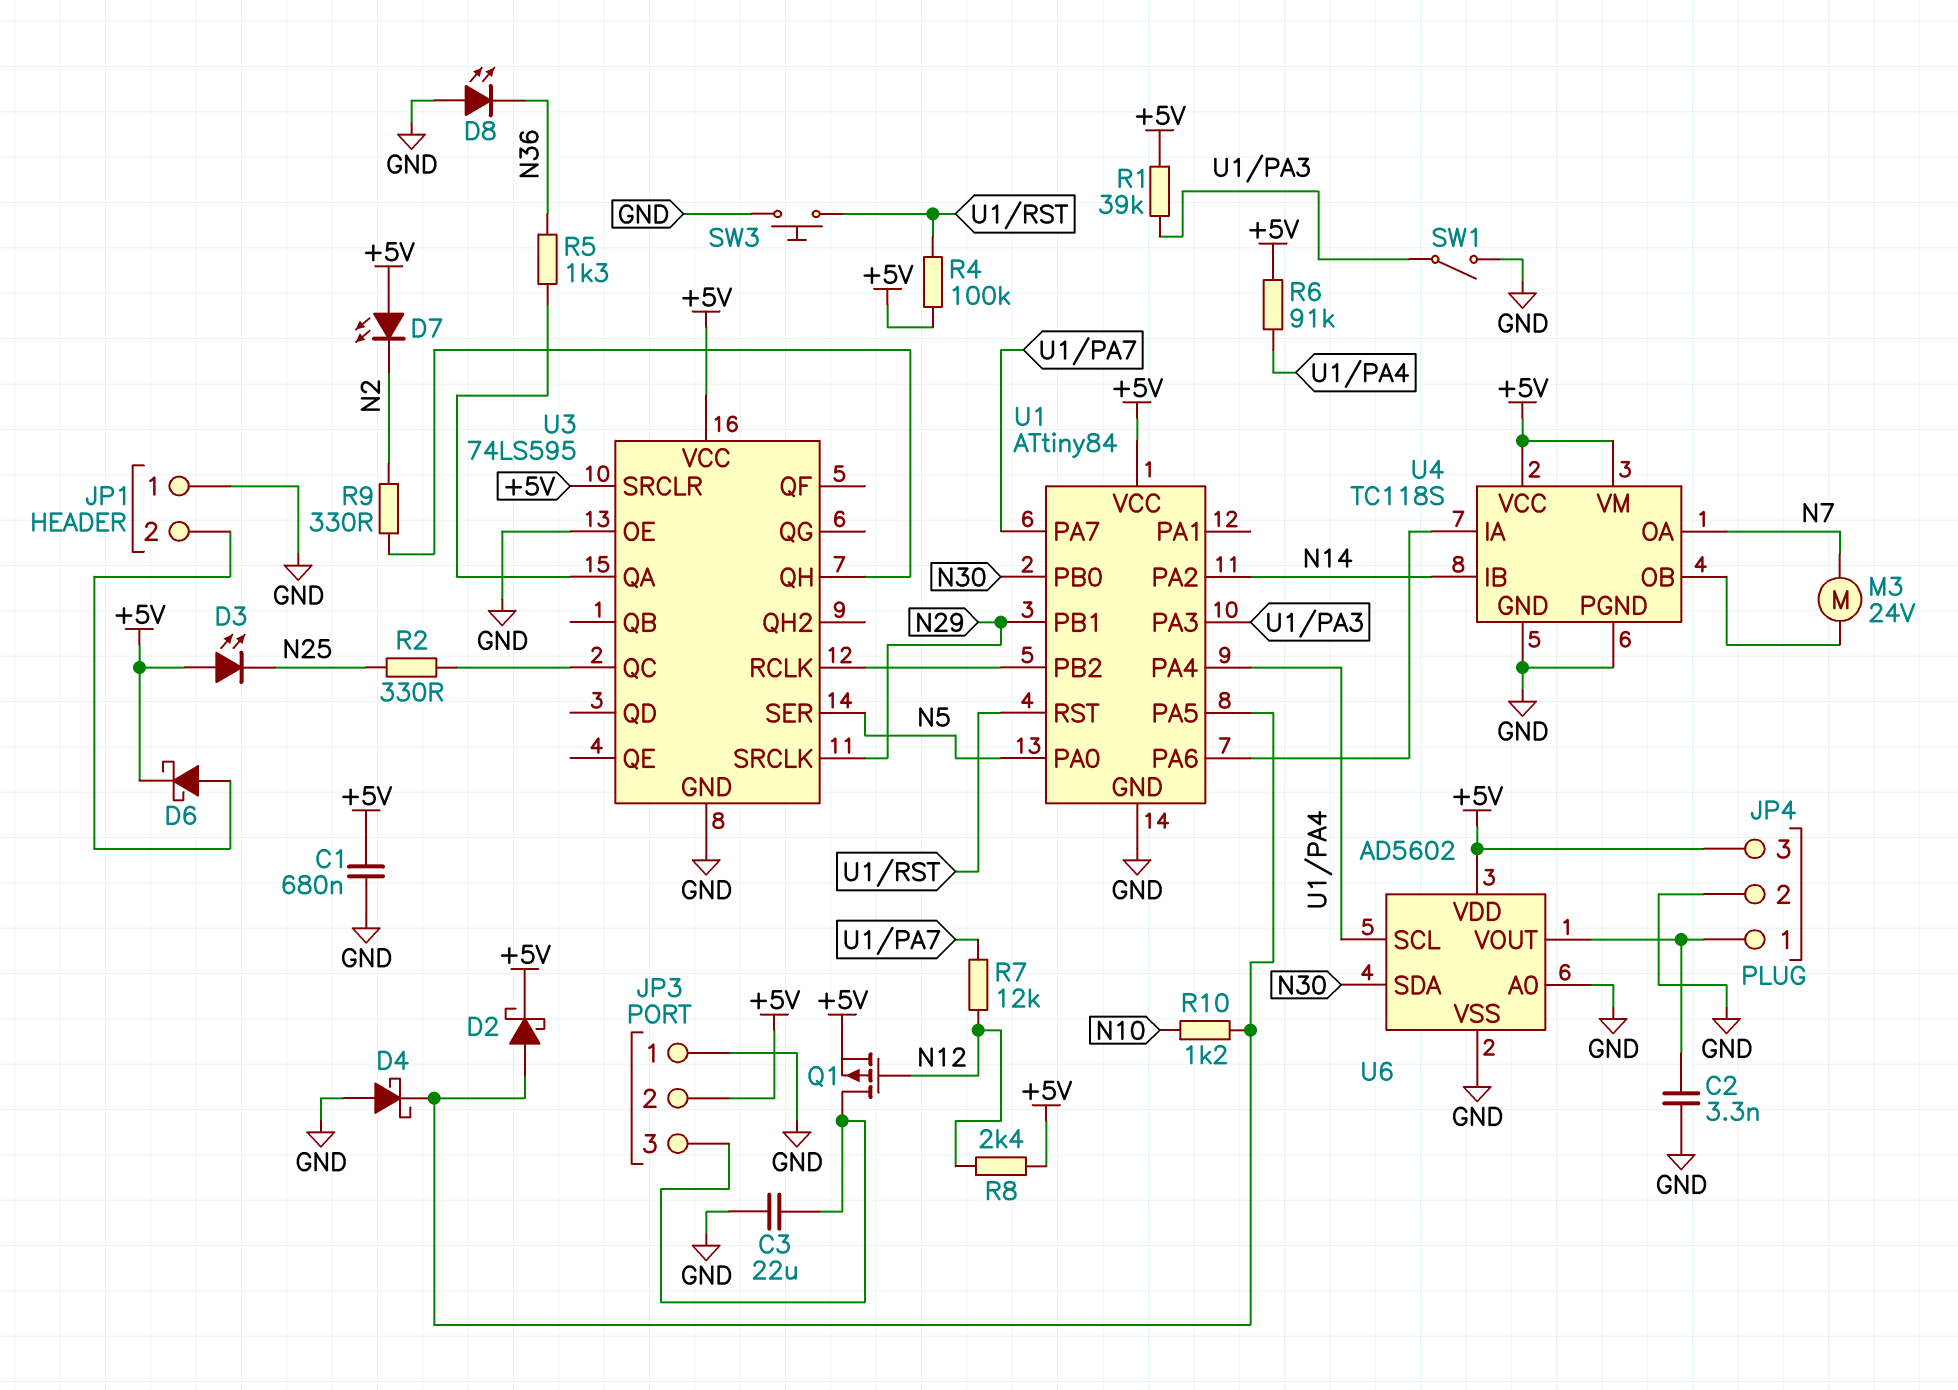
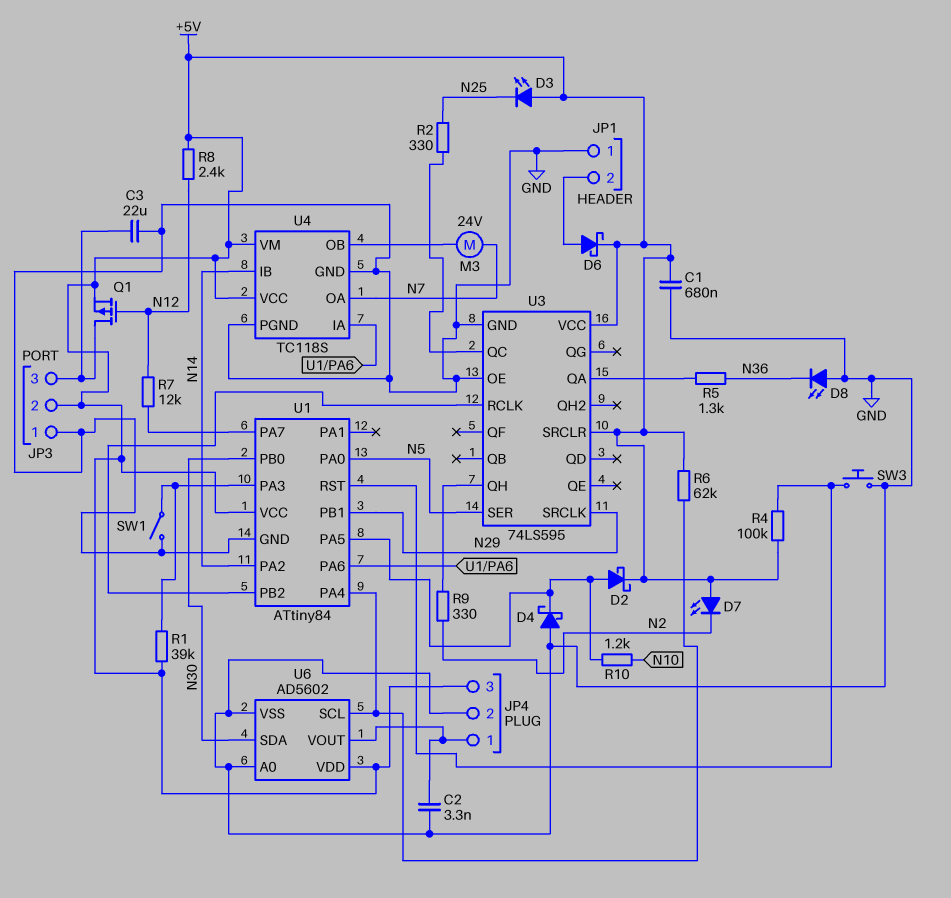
R6: 91k (+5V, U1/PA4) -> 62k (+5V, U1/PA4)

